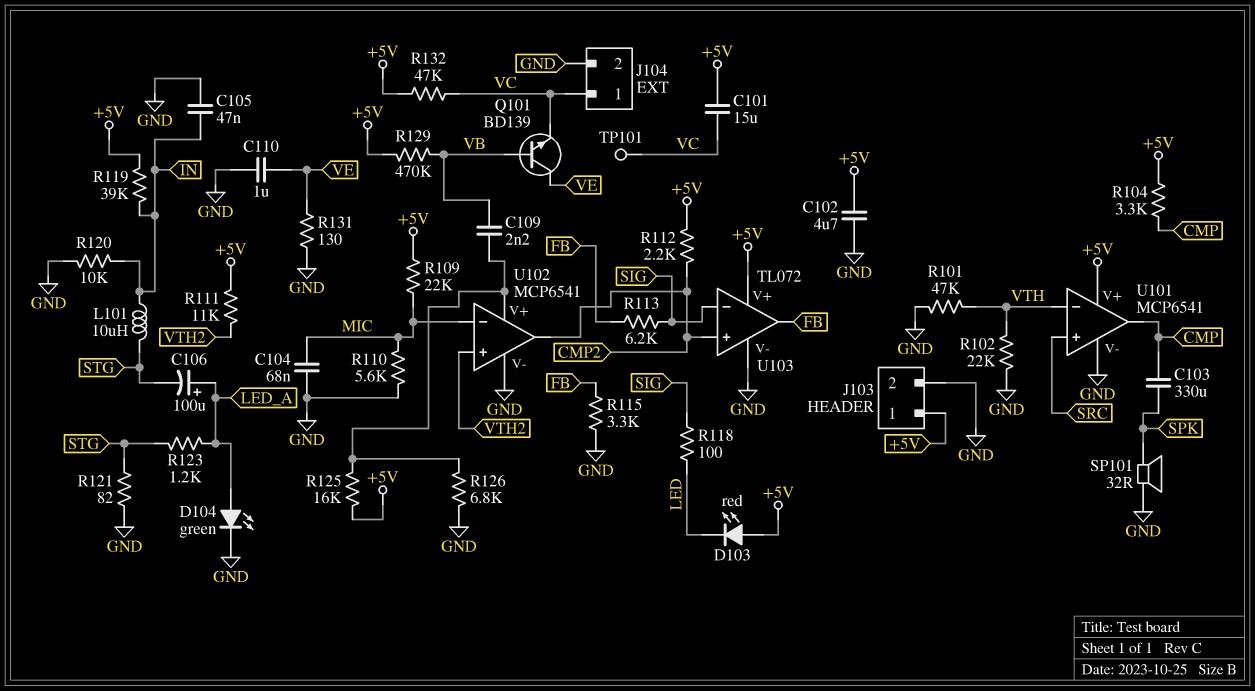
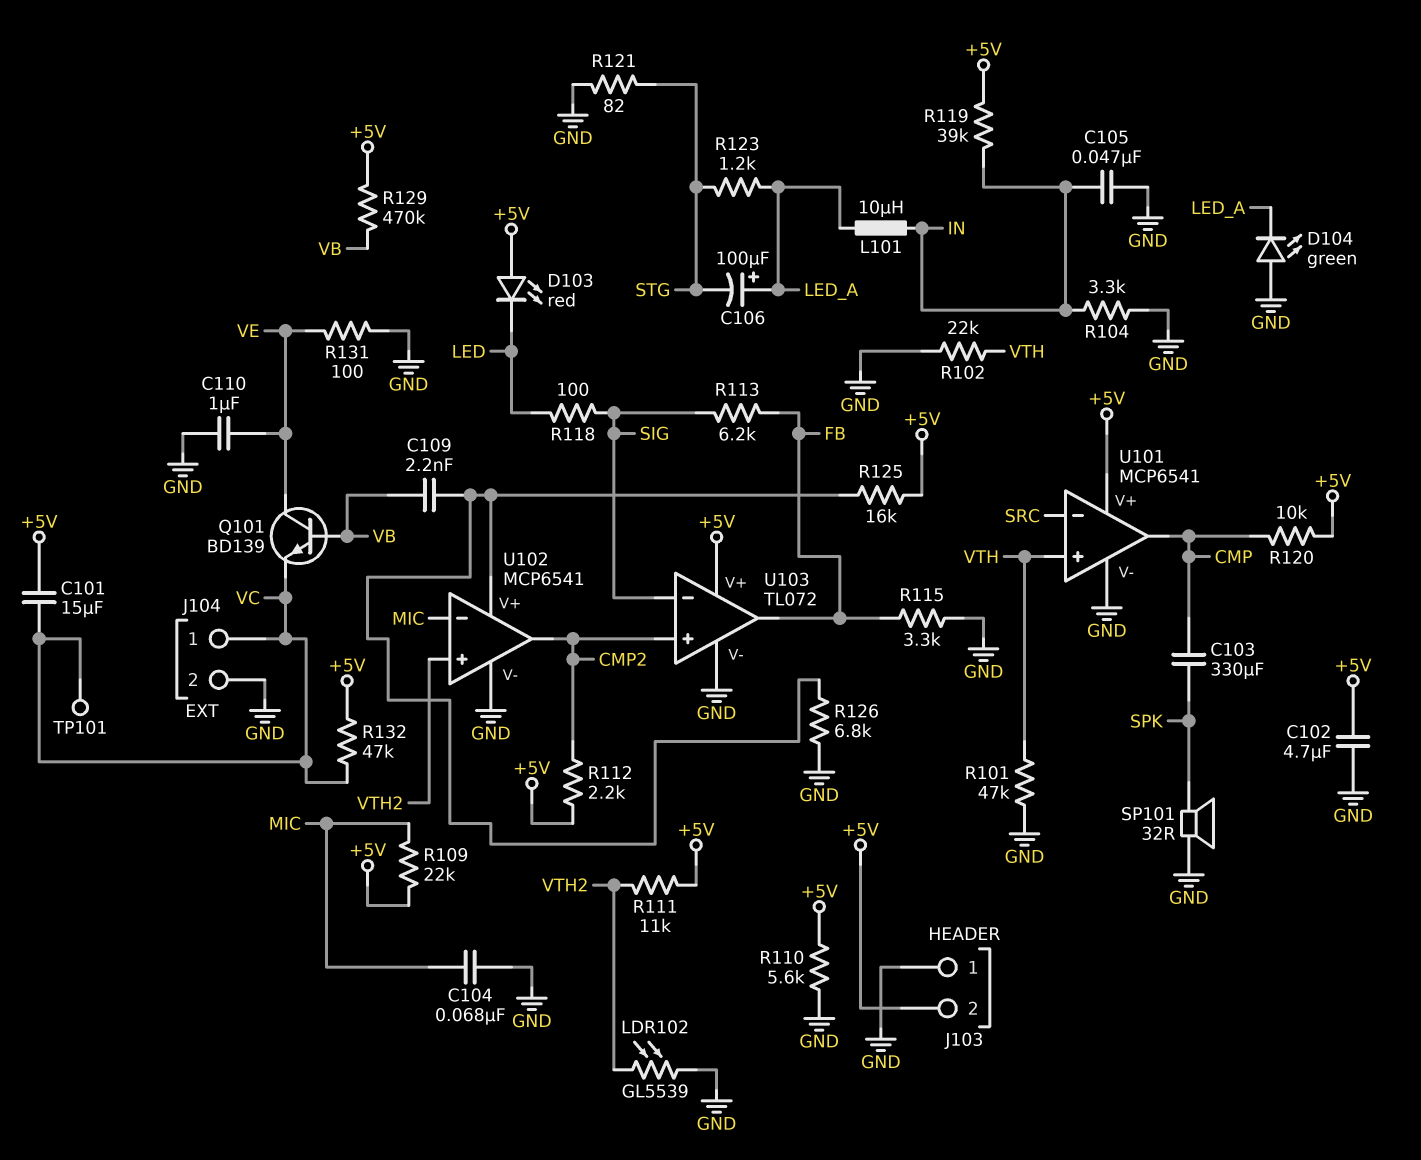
D104: LED green (A LED_A, K GND) -> LED green (A GND, K LED_A)
J103 pin 1: +5V -> GND
J103 pin 2: GND -> +5V
L101: 10uH (IN, STG) -> 10uH (IN, LED_A)
LDR102: none -> GL5539 (GND, VTH2)
R104: 3.3k (+5V, CMP) -> 3.3k (GND, IN)
R110: 5.6k (GND, MIC) -> 5.6k (+5V, GND)
R120: 10k (GND, IN) -> 10k (+5V, CMP)
R131: 130 (GND, VE) -> 100 (GND, VE)
U101 pin in+: SRC -> VTH
U101 pin in-: VTH -> SRC

